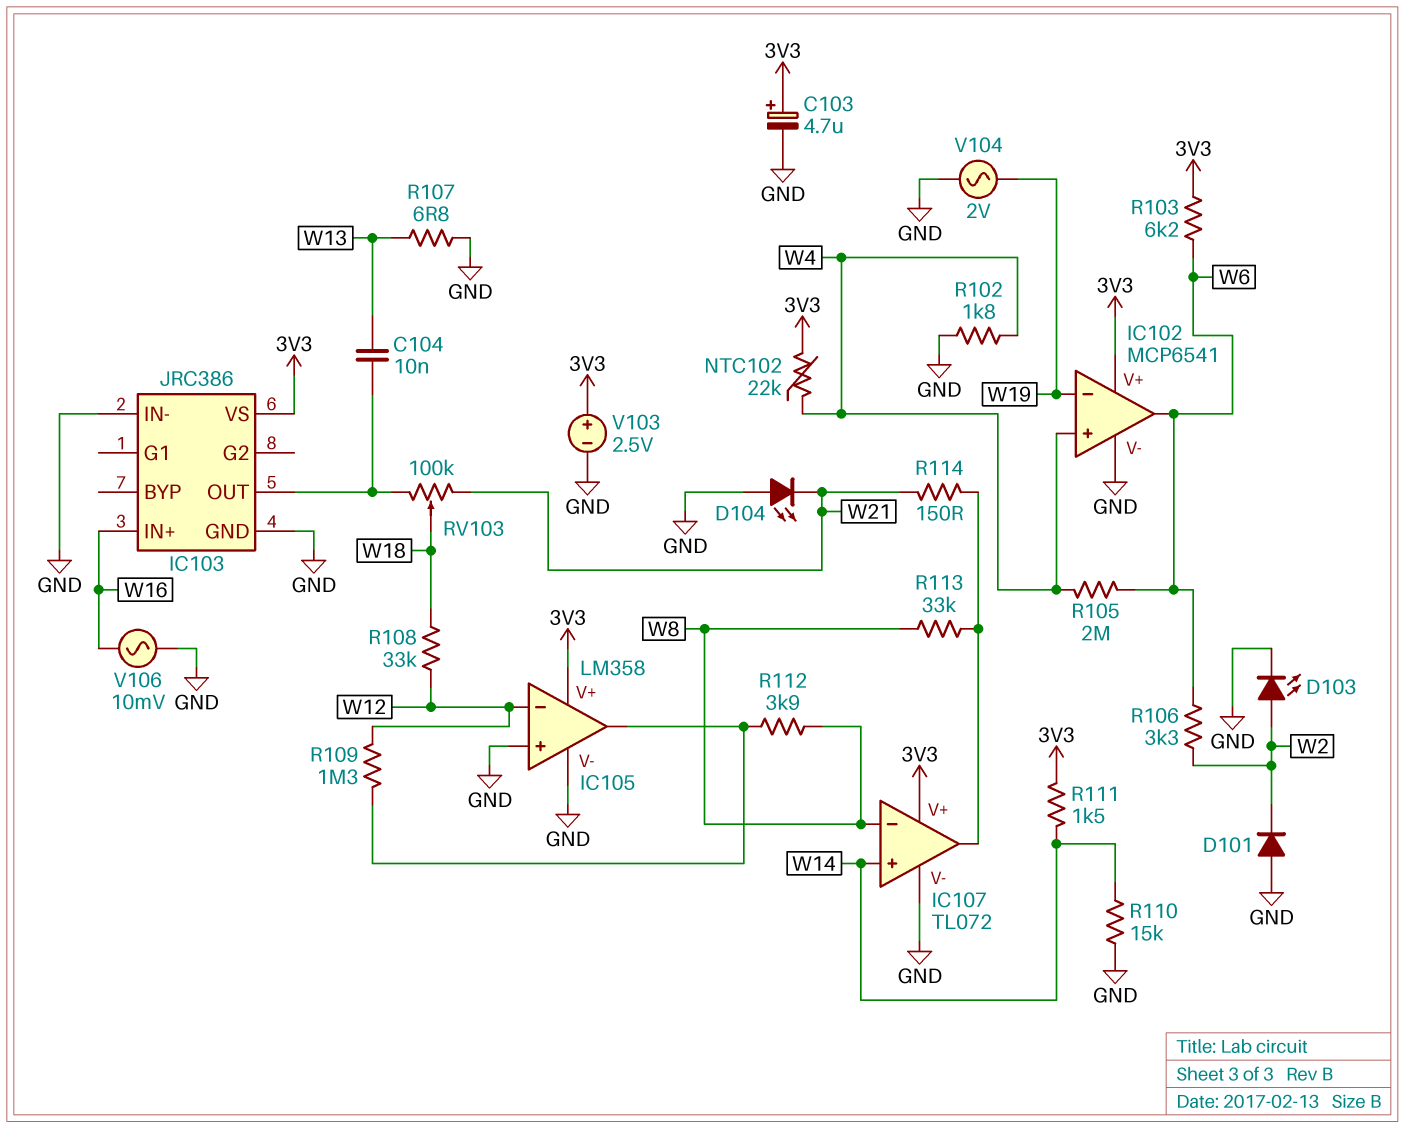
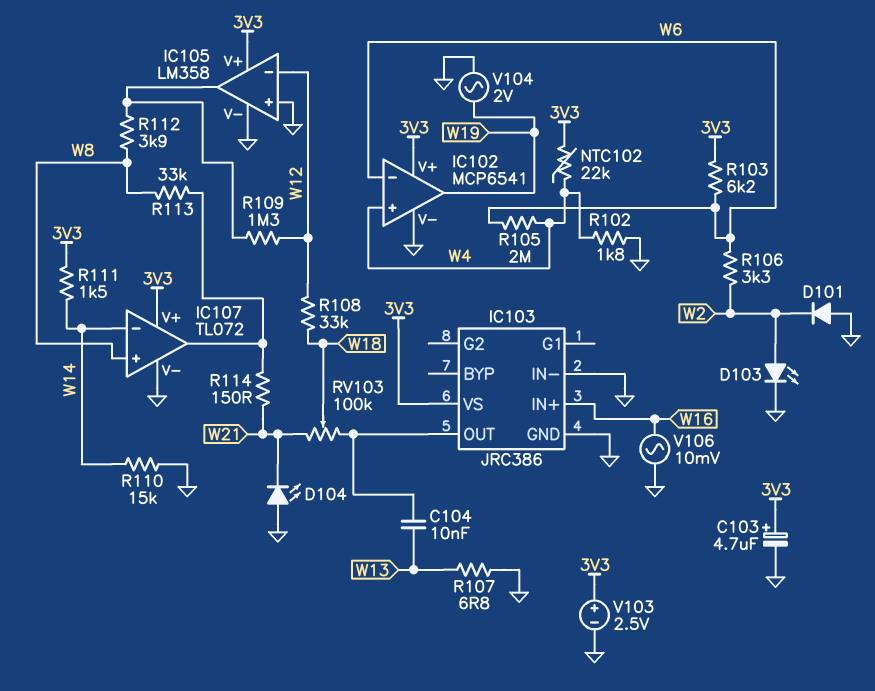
IC102 pin in-: W19 -> W6
IC102 pin out: W6 -> W19
IC107 pin in+: W14 -> W8
IC107 pin in-: W8 -> W14

